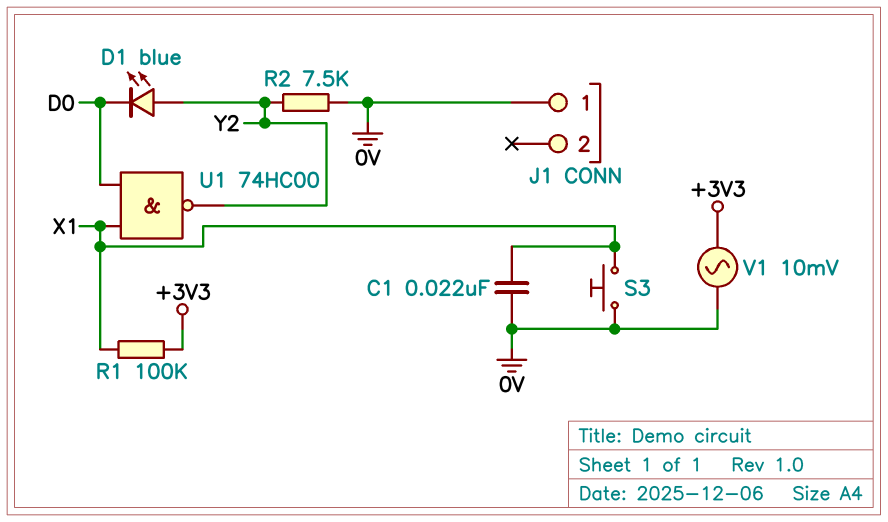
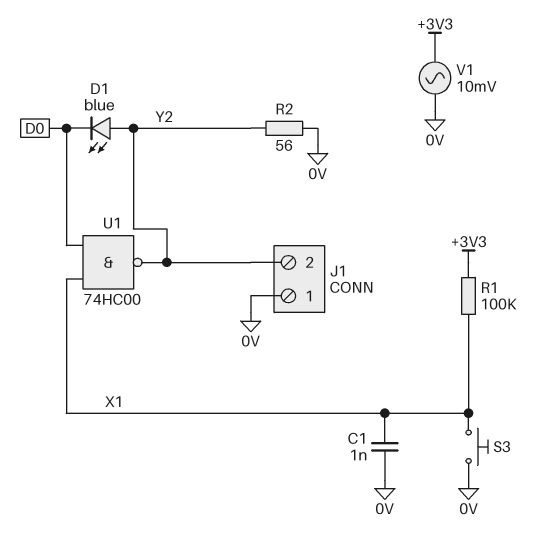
C1: 22nF (0V, X1) -> 1nF (0V, X1)
J1 pin 2: none -> Y2
R2: 7.5k (0V, Y2) -> 56 (0V, Y2)

